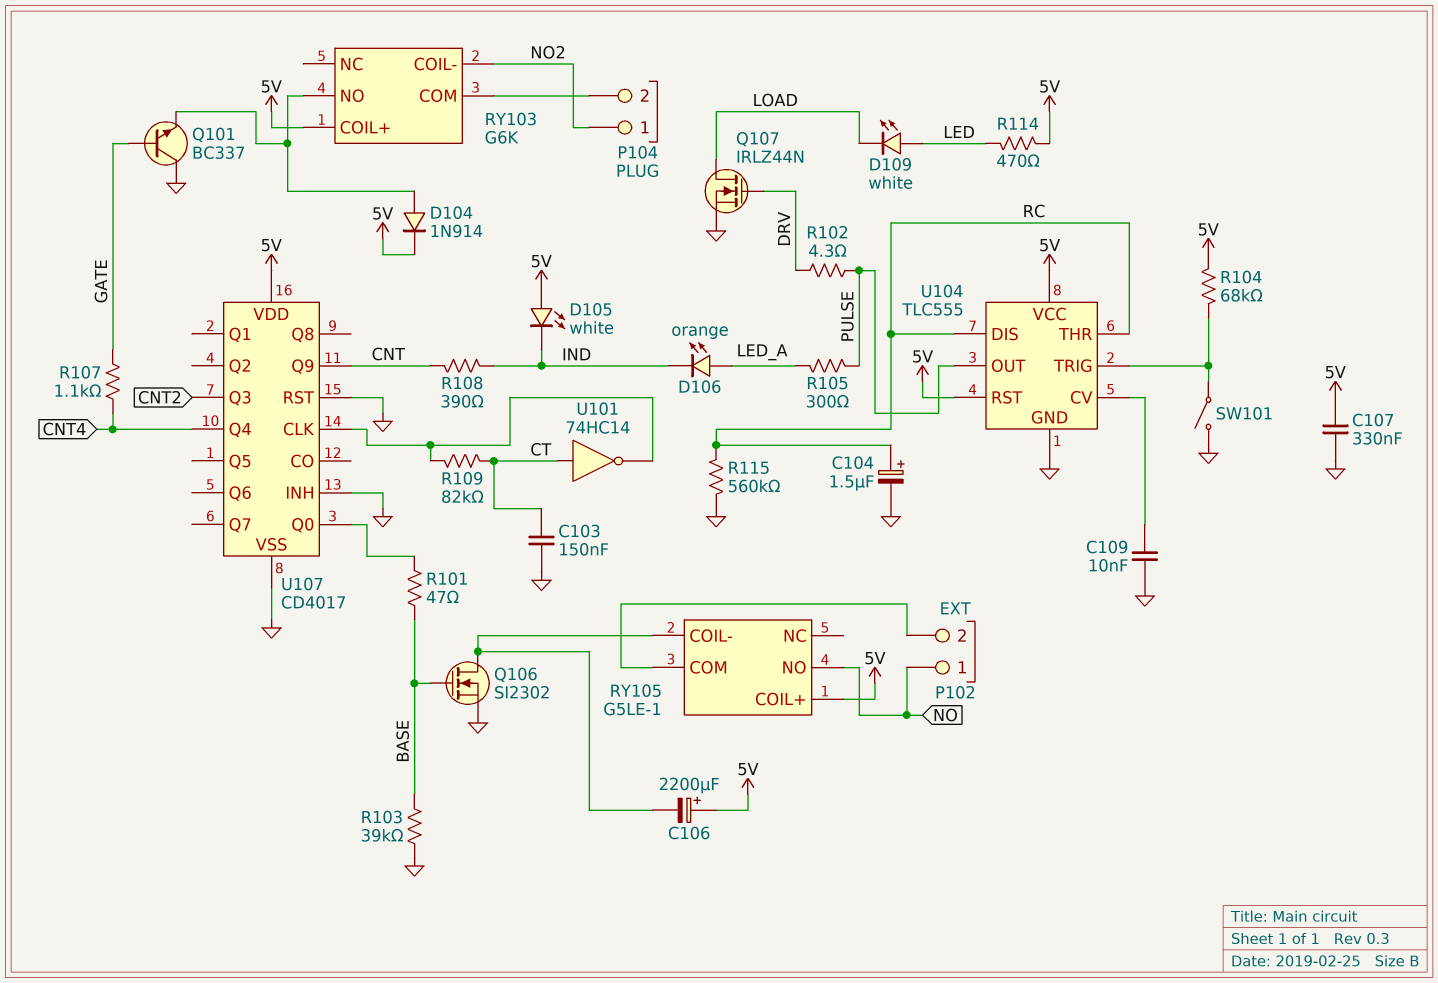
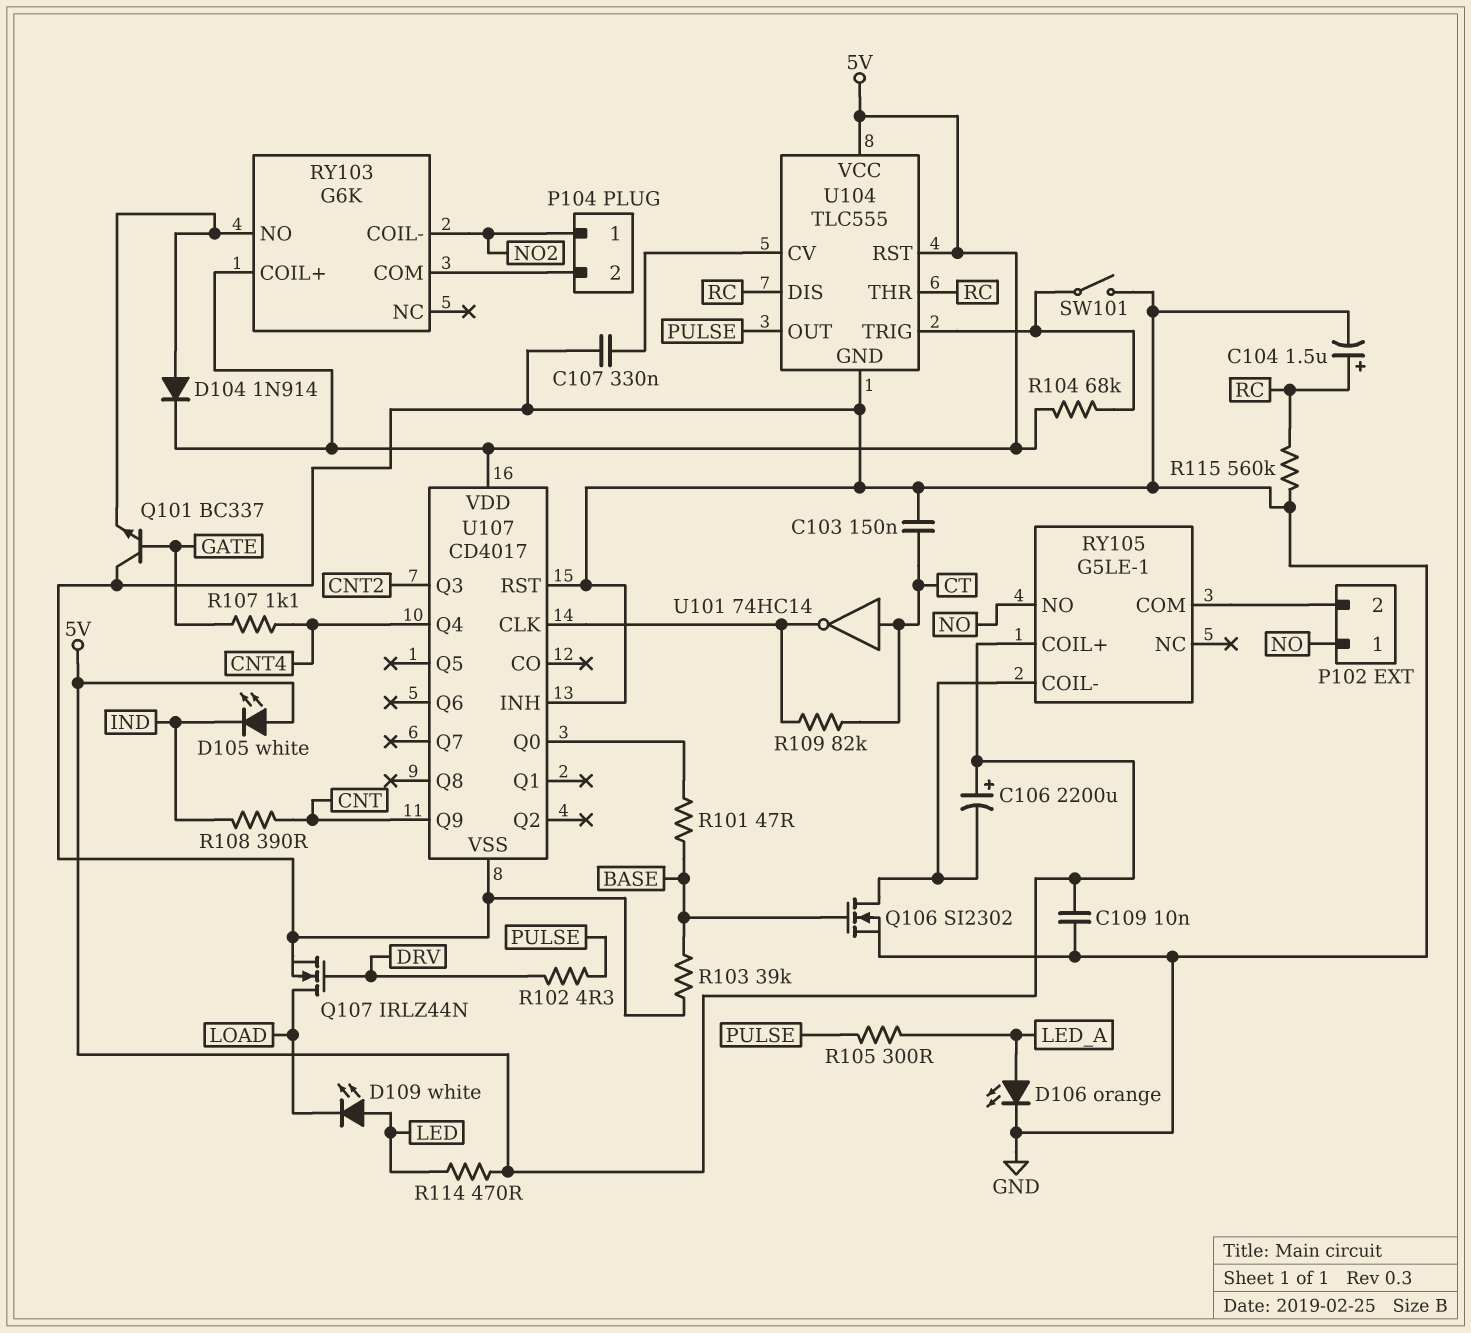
C107: 330nF (5V, GND) -> 330nF (GND, U104/CV)
C109: 10nF (GND, U104/CV) -> 10nF (5V, GND)
D106: LED orange (A LED_A, K IND) -> LED orange (A LED_A, K GND)

